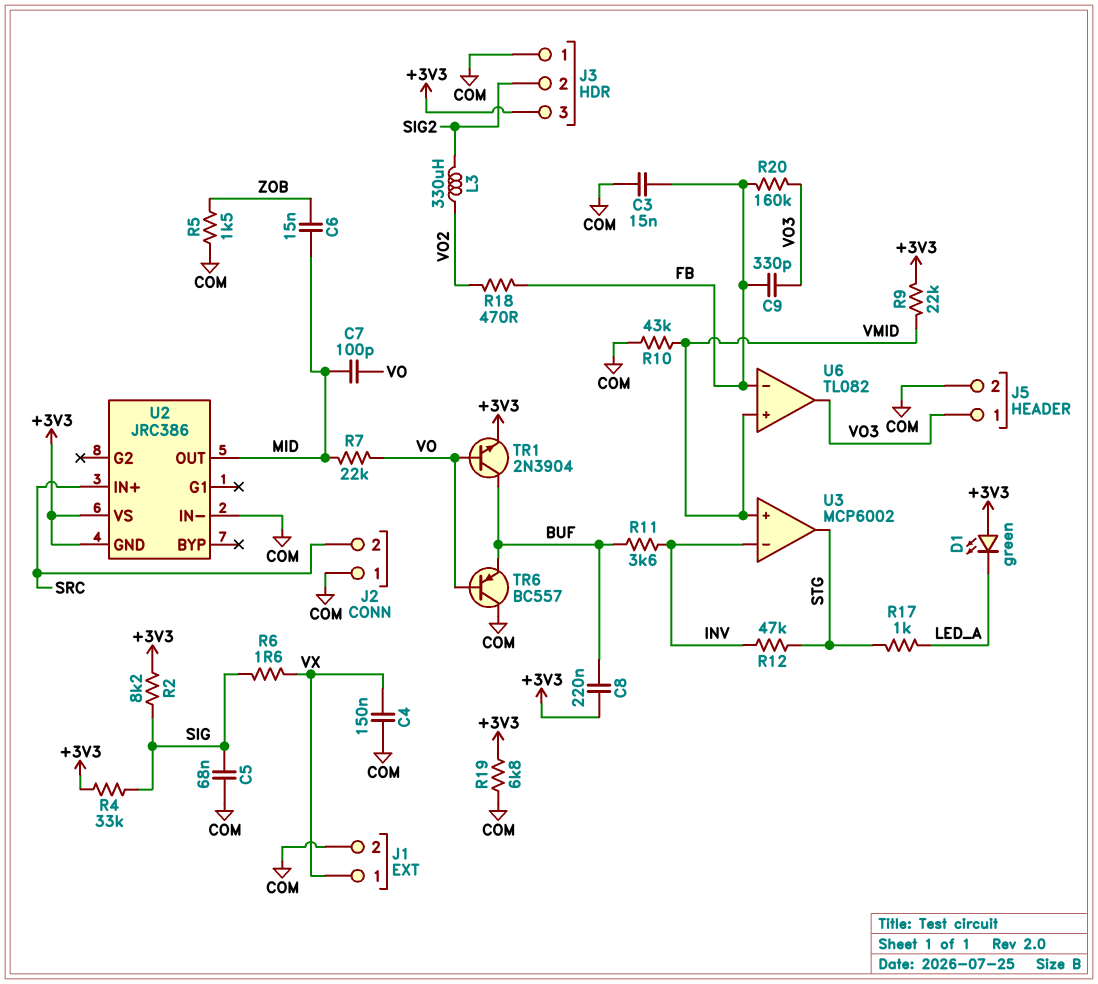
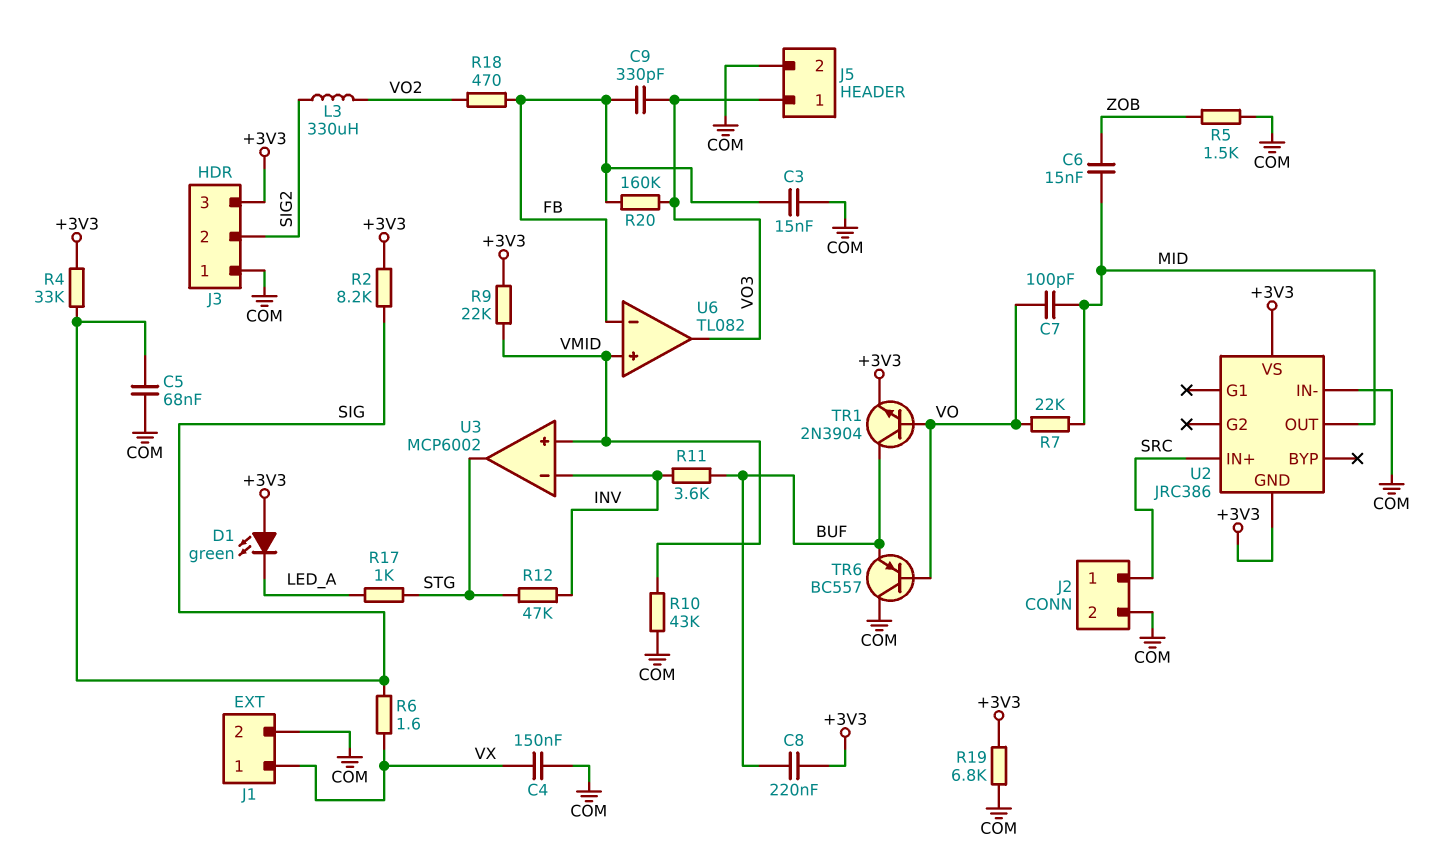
J2 pin 1: COM -> SRC
J2 pin 2: SRC -> COM

